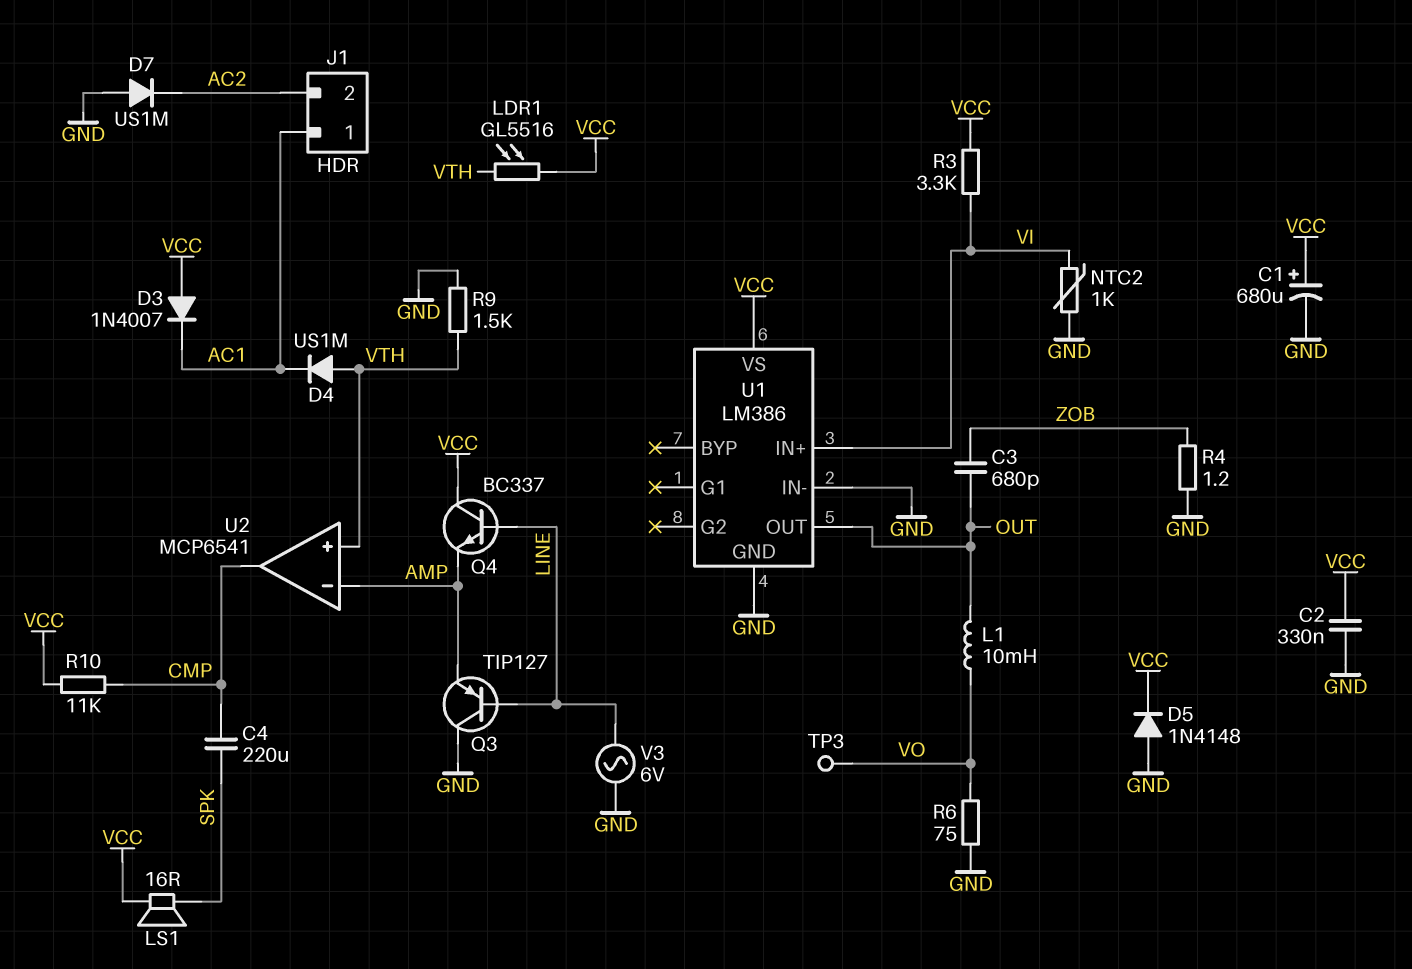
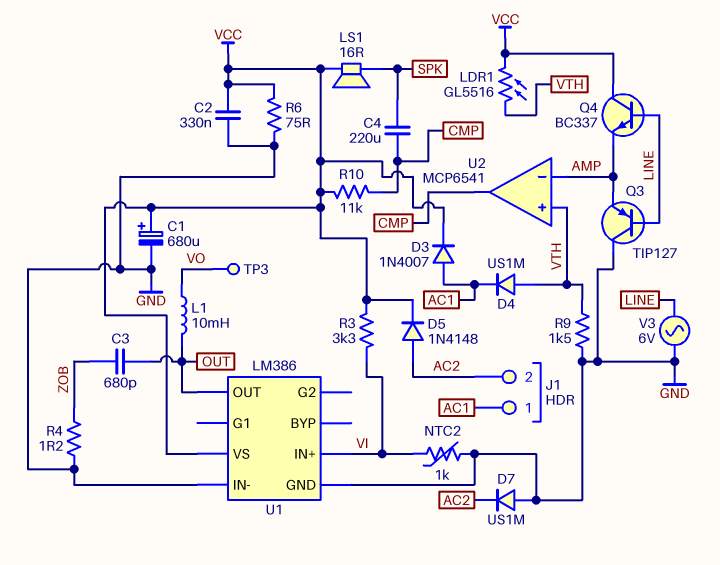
D3: diode 1N4007 (A VCC, K AC1) -> diode 1N4007 (A AC1, K VCC)
D5: diode 1N4148 (A GND, K VCC) -> diode 1N4148 (A AC2, K VCC)
R6: 75 (GND, VO) -> 75 (GND, VCC)

